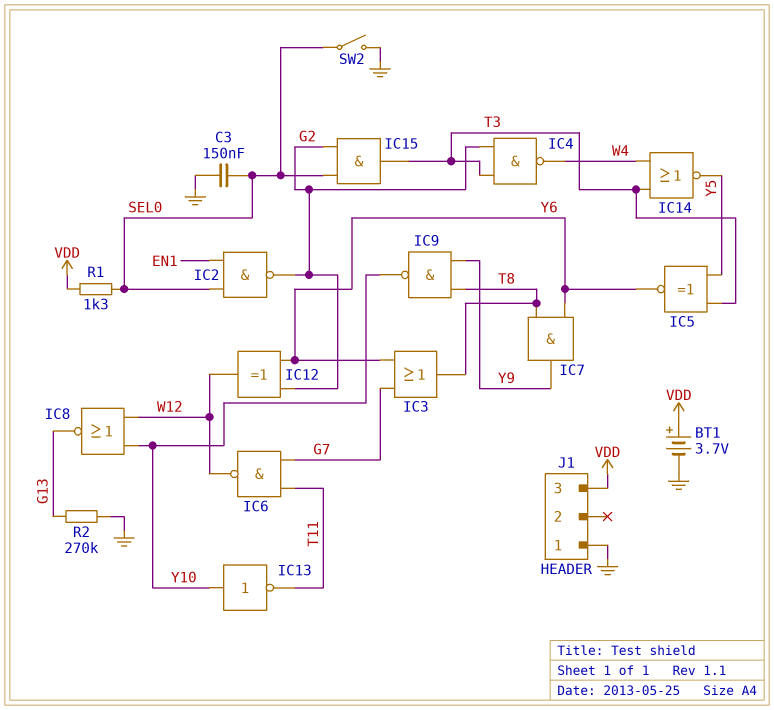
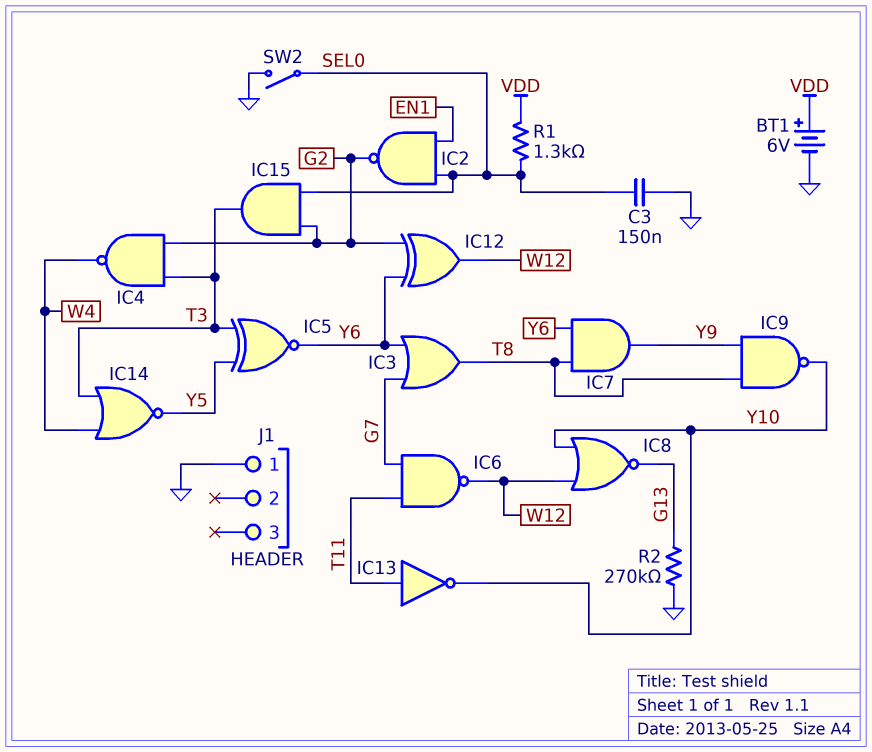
BT1: 3.7V (plus VDD, minus GND) -> 6V (plus VDD, minus GND)
IC13: NOT (in Y10, out T11) -> NOT (in T11, out Y10)
J1 pin 3: VDD -> none

